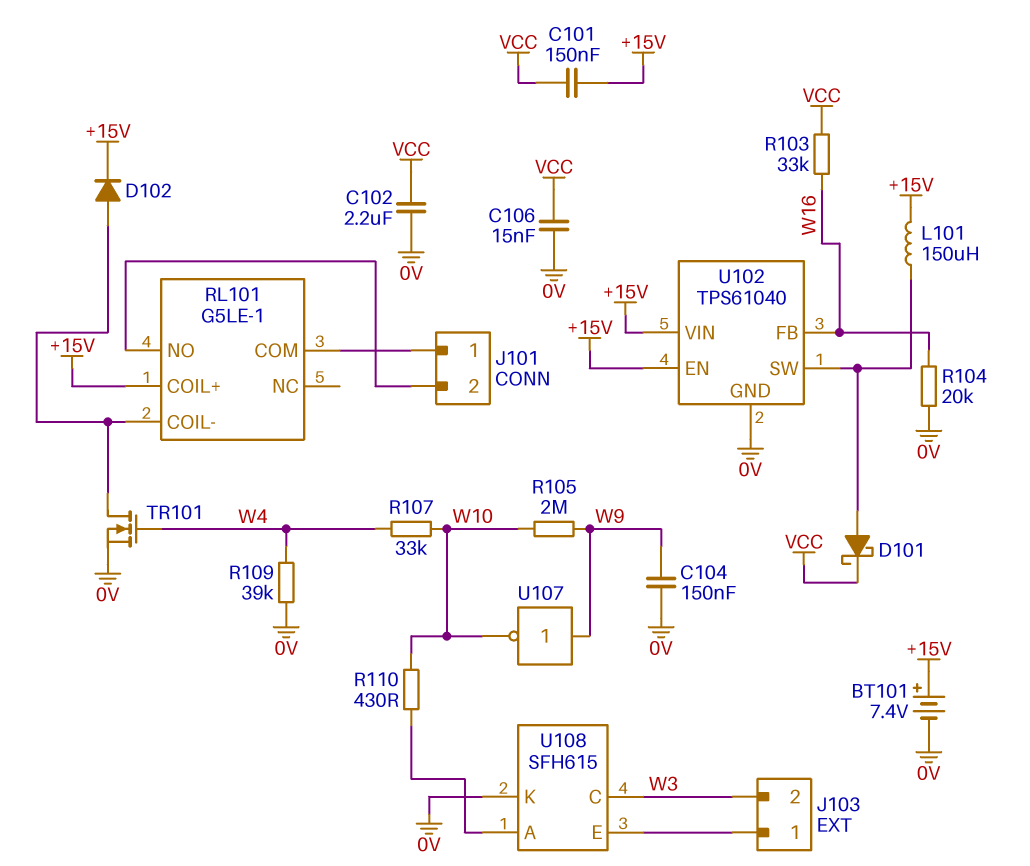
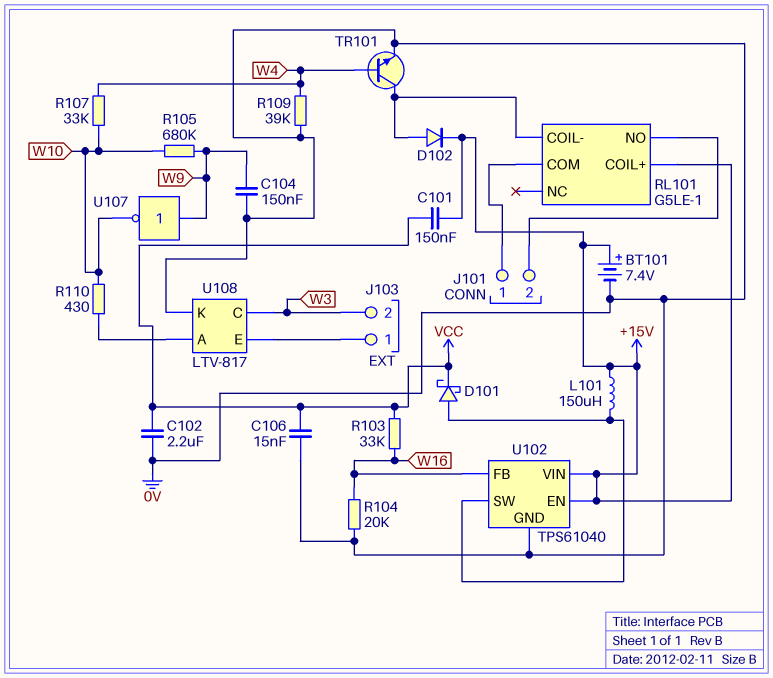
R105: 2M (W9, W10) -> 680k (W9, W10)
TR101: NMOS (G W4, D RL101/COIL-, S 0V) -> NPN (B W4, C RL101/COIL-, E 0V)
U108: SFH615 -> LTV-817

